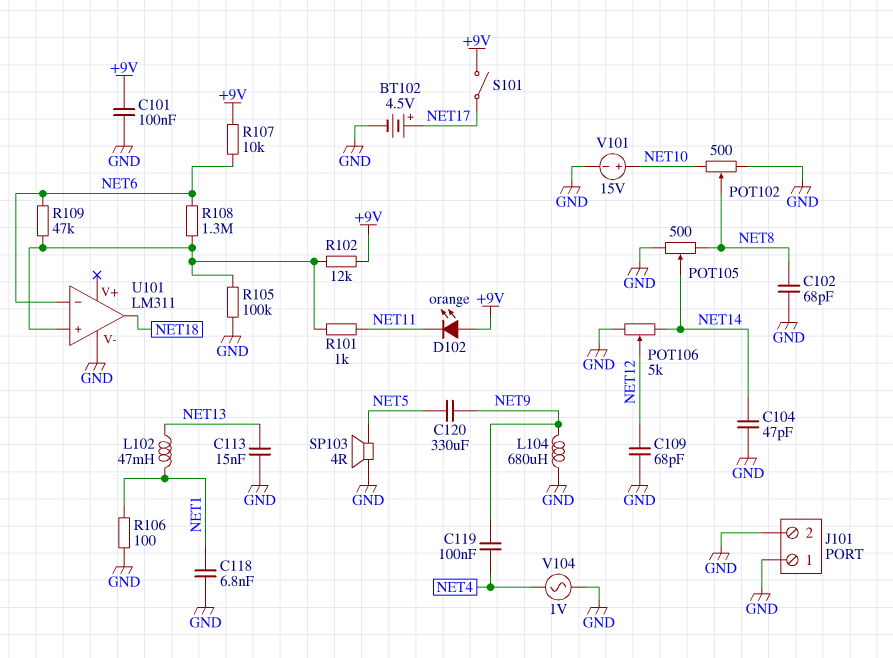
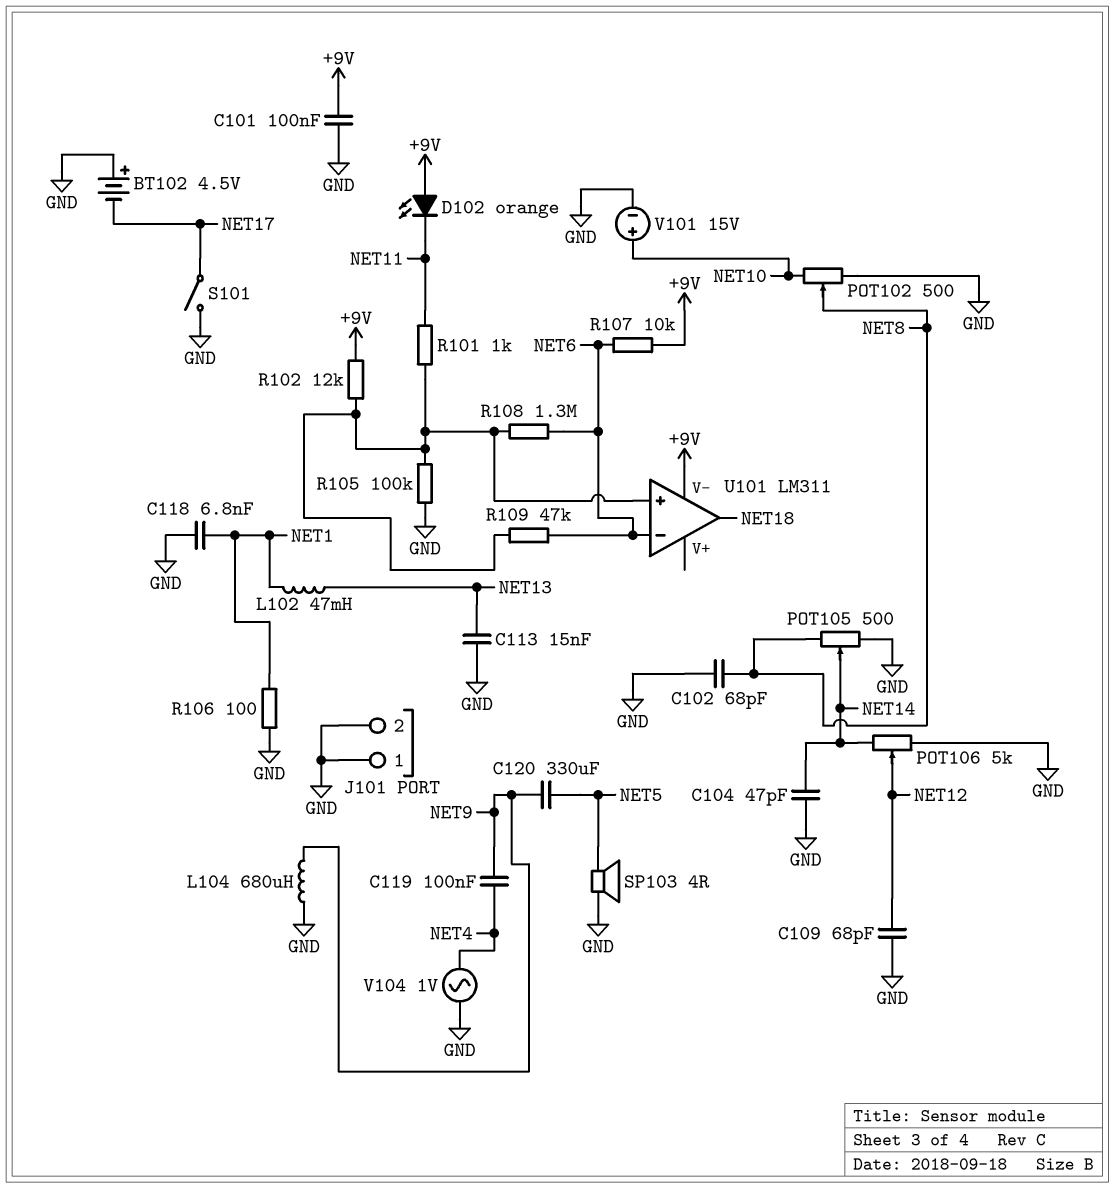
BT102: 4.5V (plus NET17, minus GND) -> 4.5V (plus GND, minus NET17)
S101: switch (+9V, NET17) -> switch (GND, NET17)
U101 pin V-: GND -> +9V

